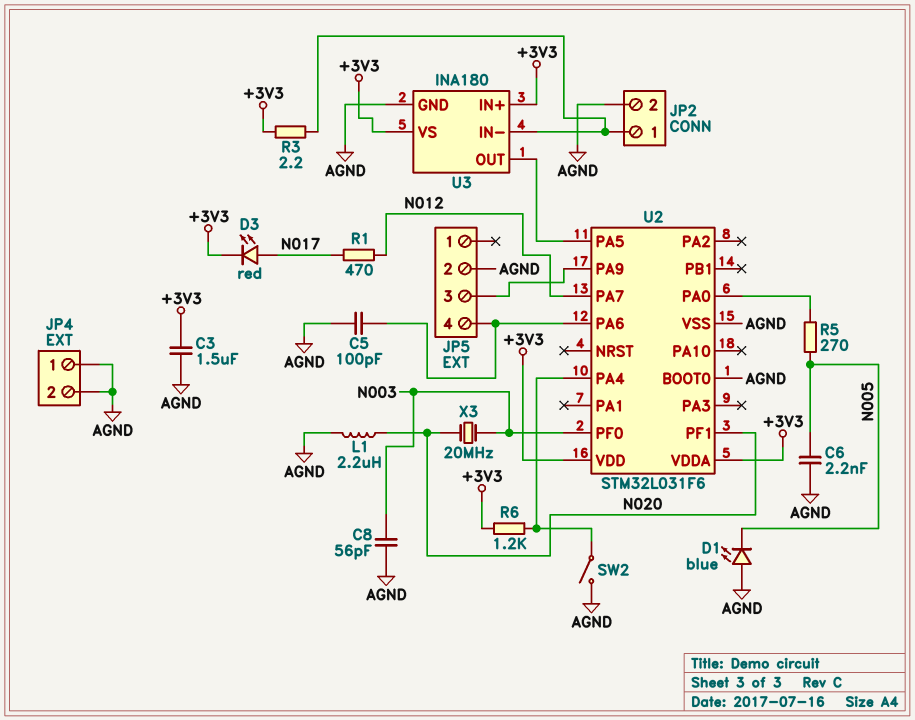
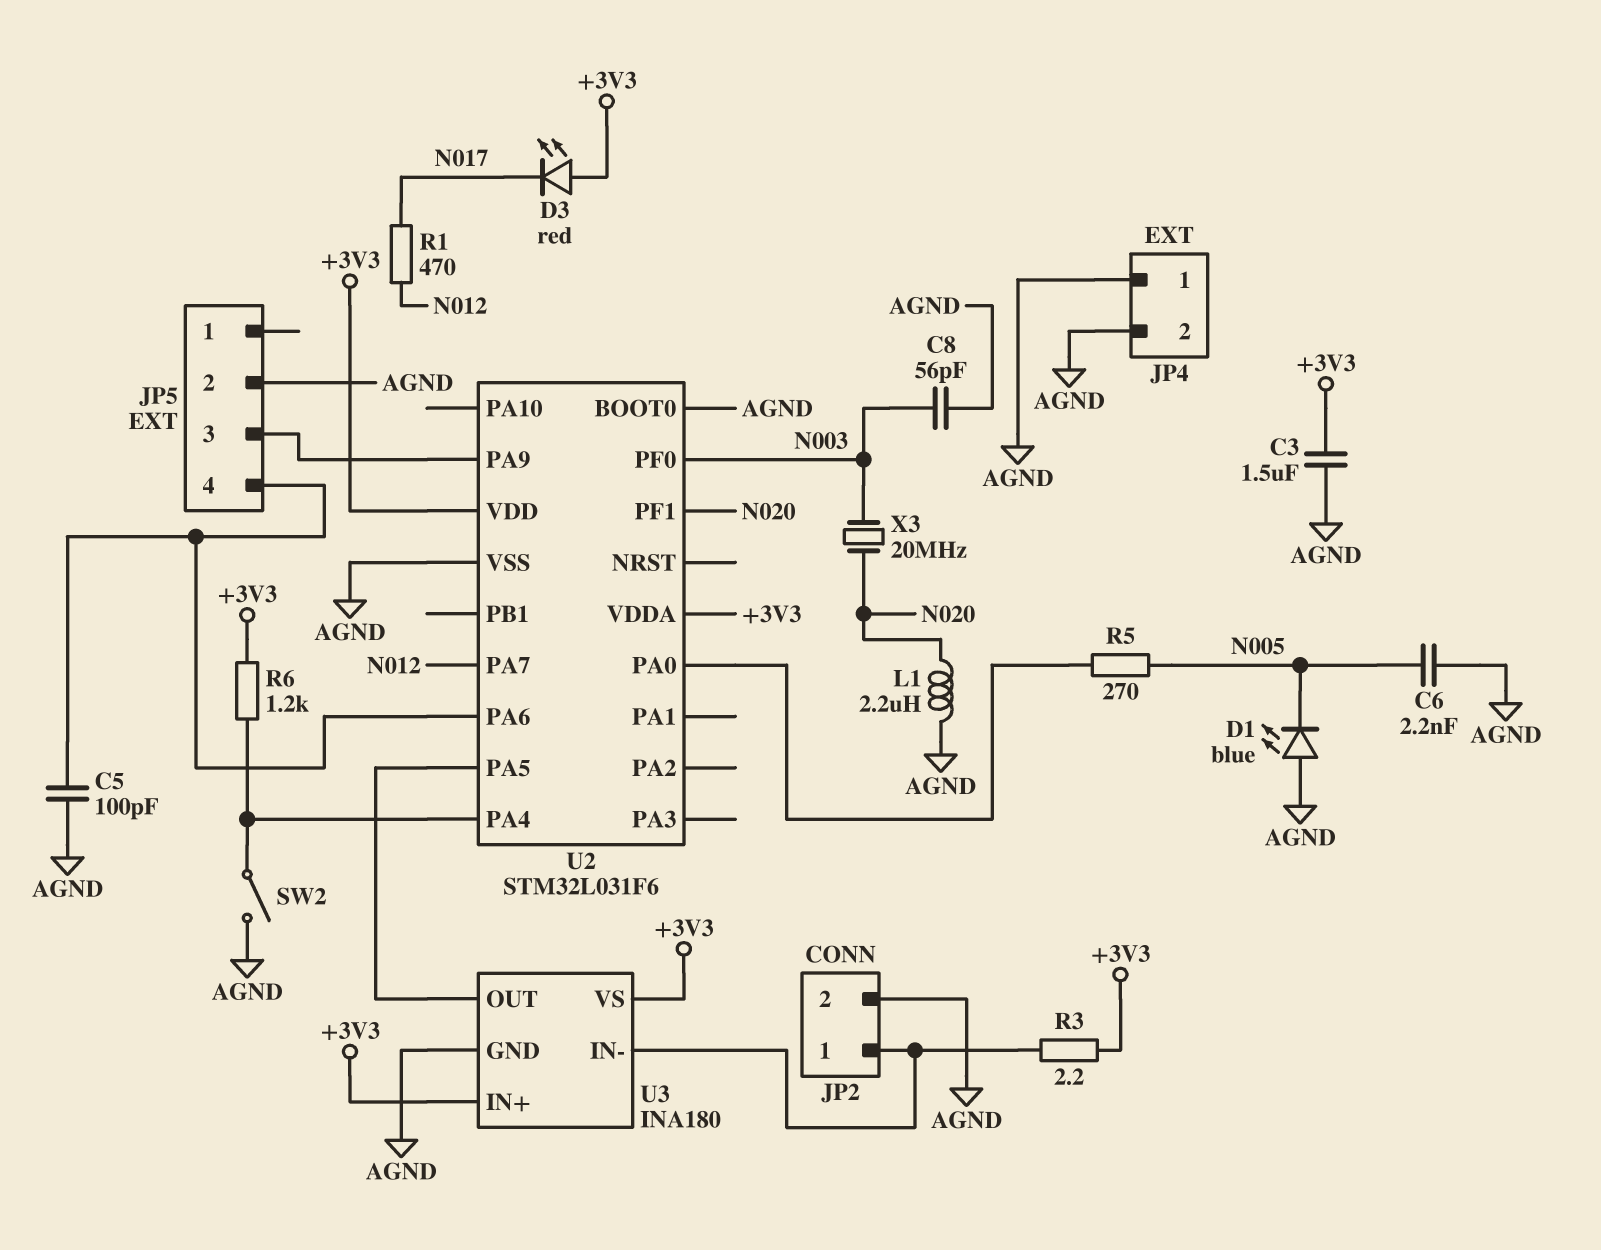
D3: LED red (A N017, K +3V3) -> LED red (A +3V3, K N017)

